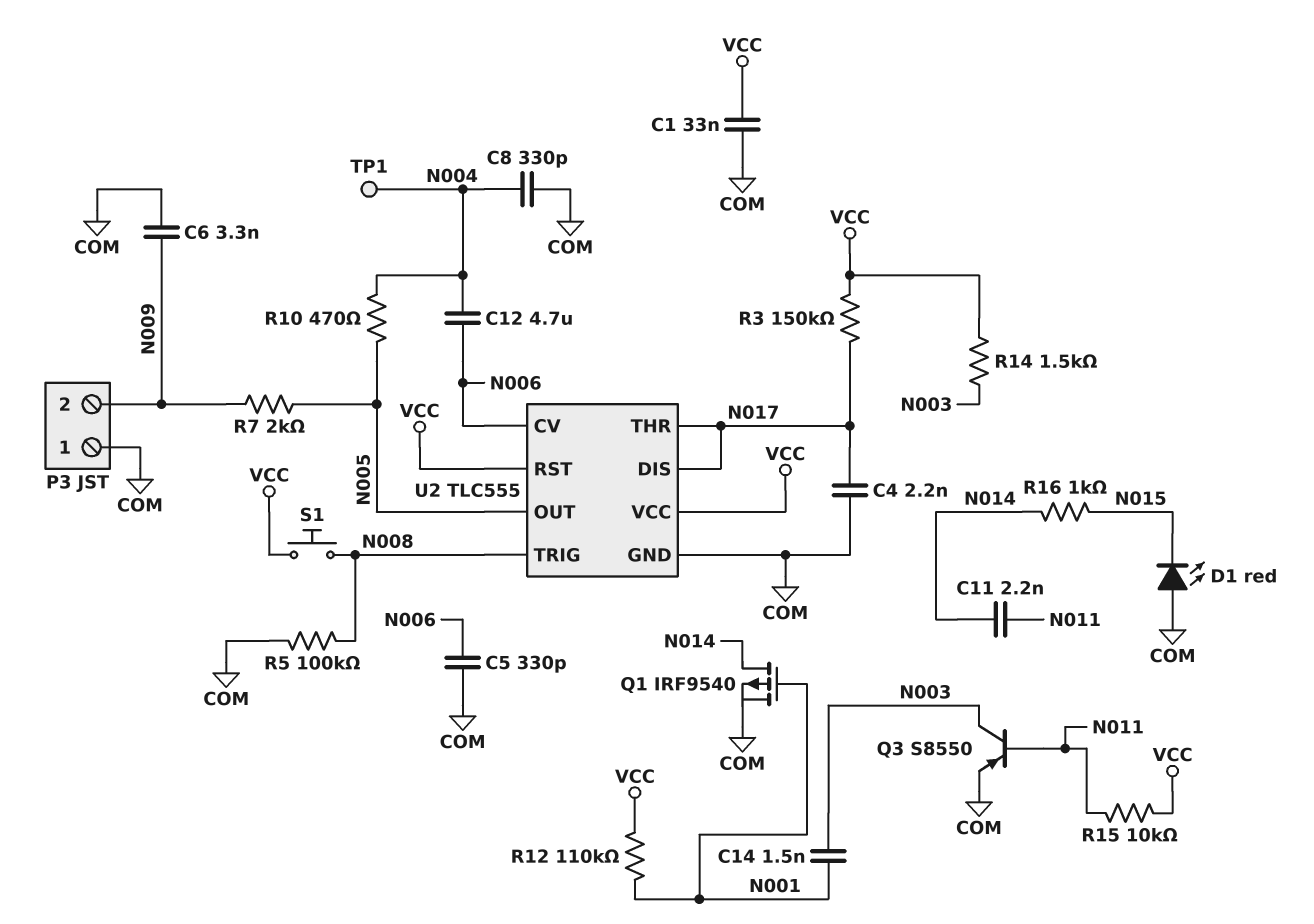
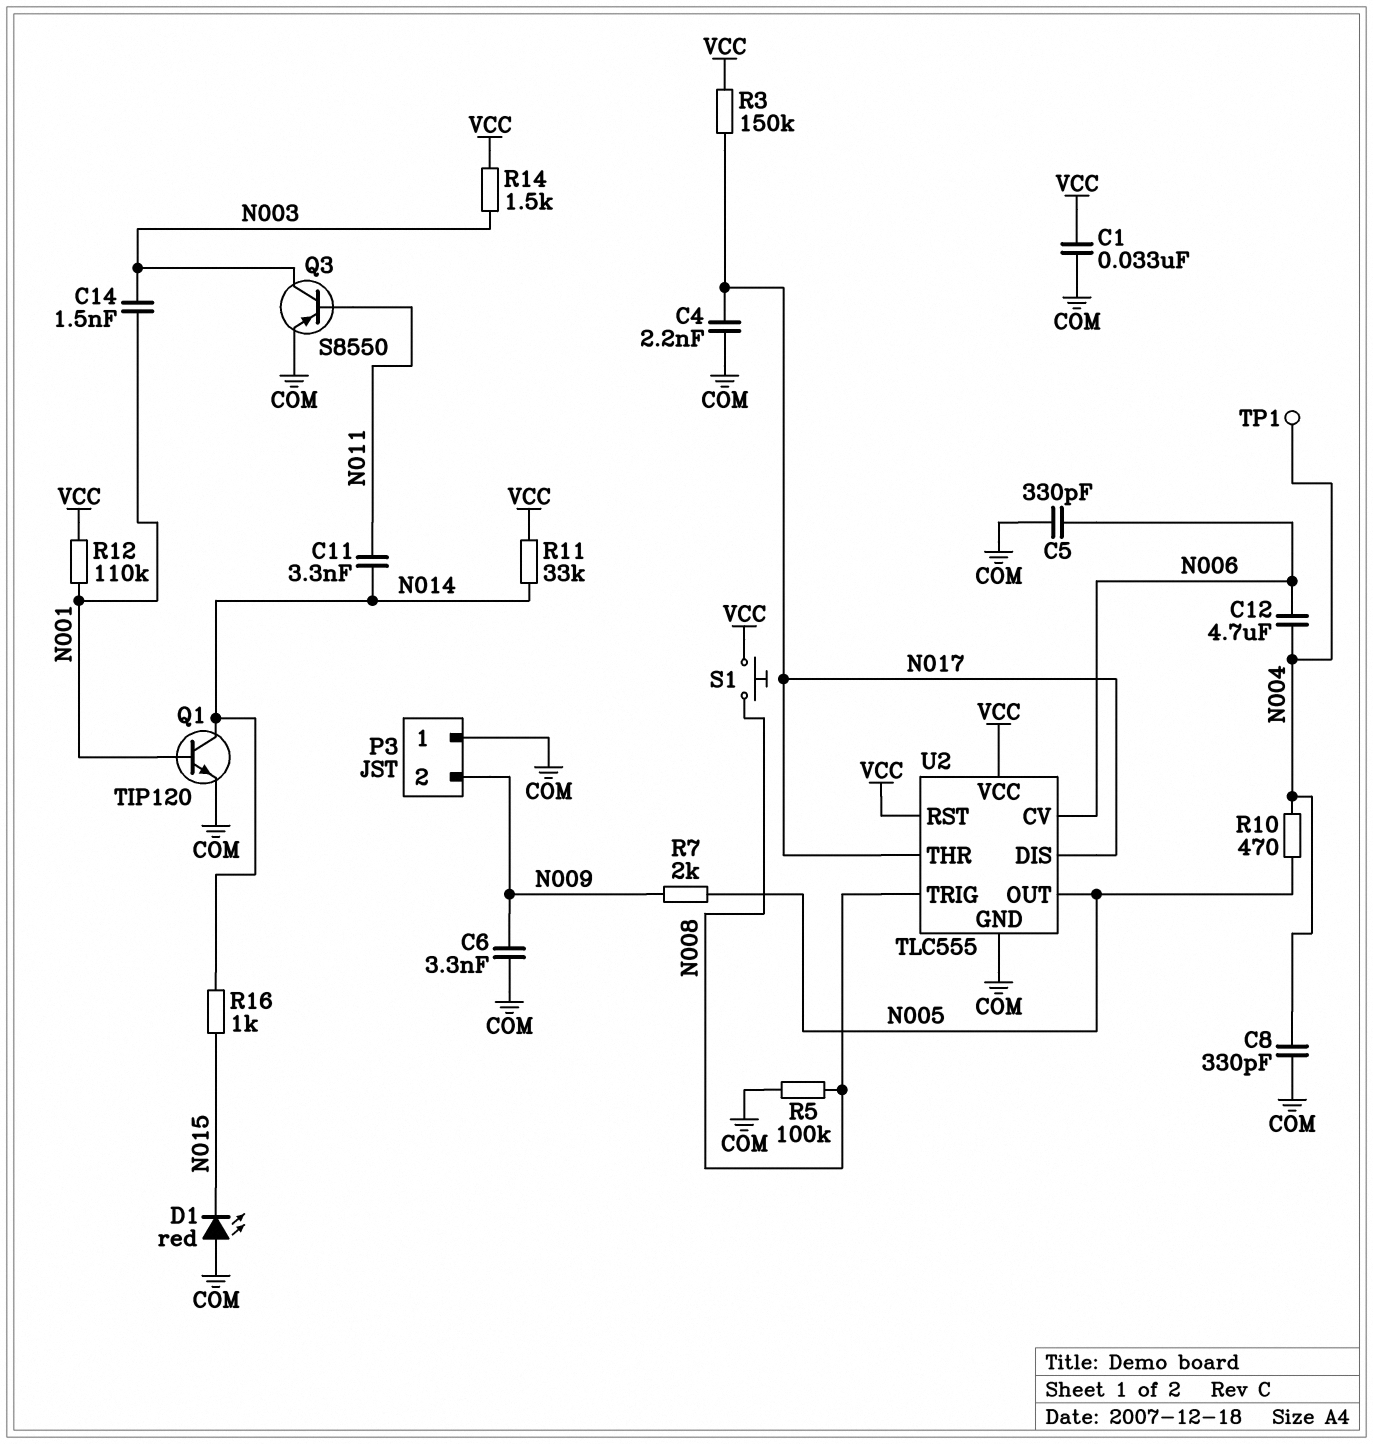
C11: 2.2nF (N011, N014) -> 3.3nF (N011, N014)
Q1: PMOS IRF9540 (G N001, D N014, S COM) -> NPN TIP120 (B N001, C N014, E COM)
R11: none -> 33k (N014, VCC)
R15: 10k (N011, VCC) -> none

